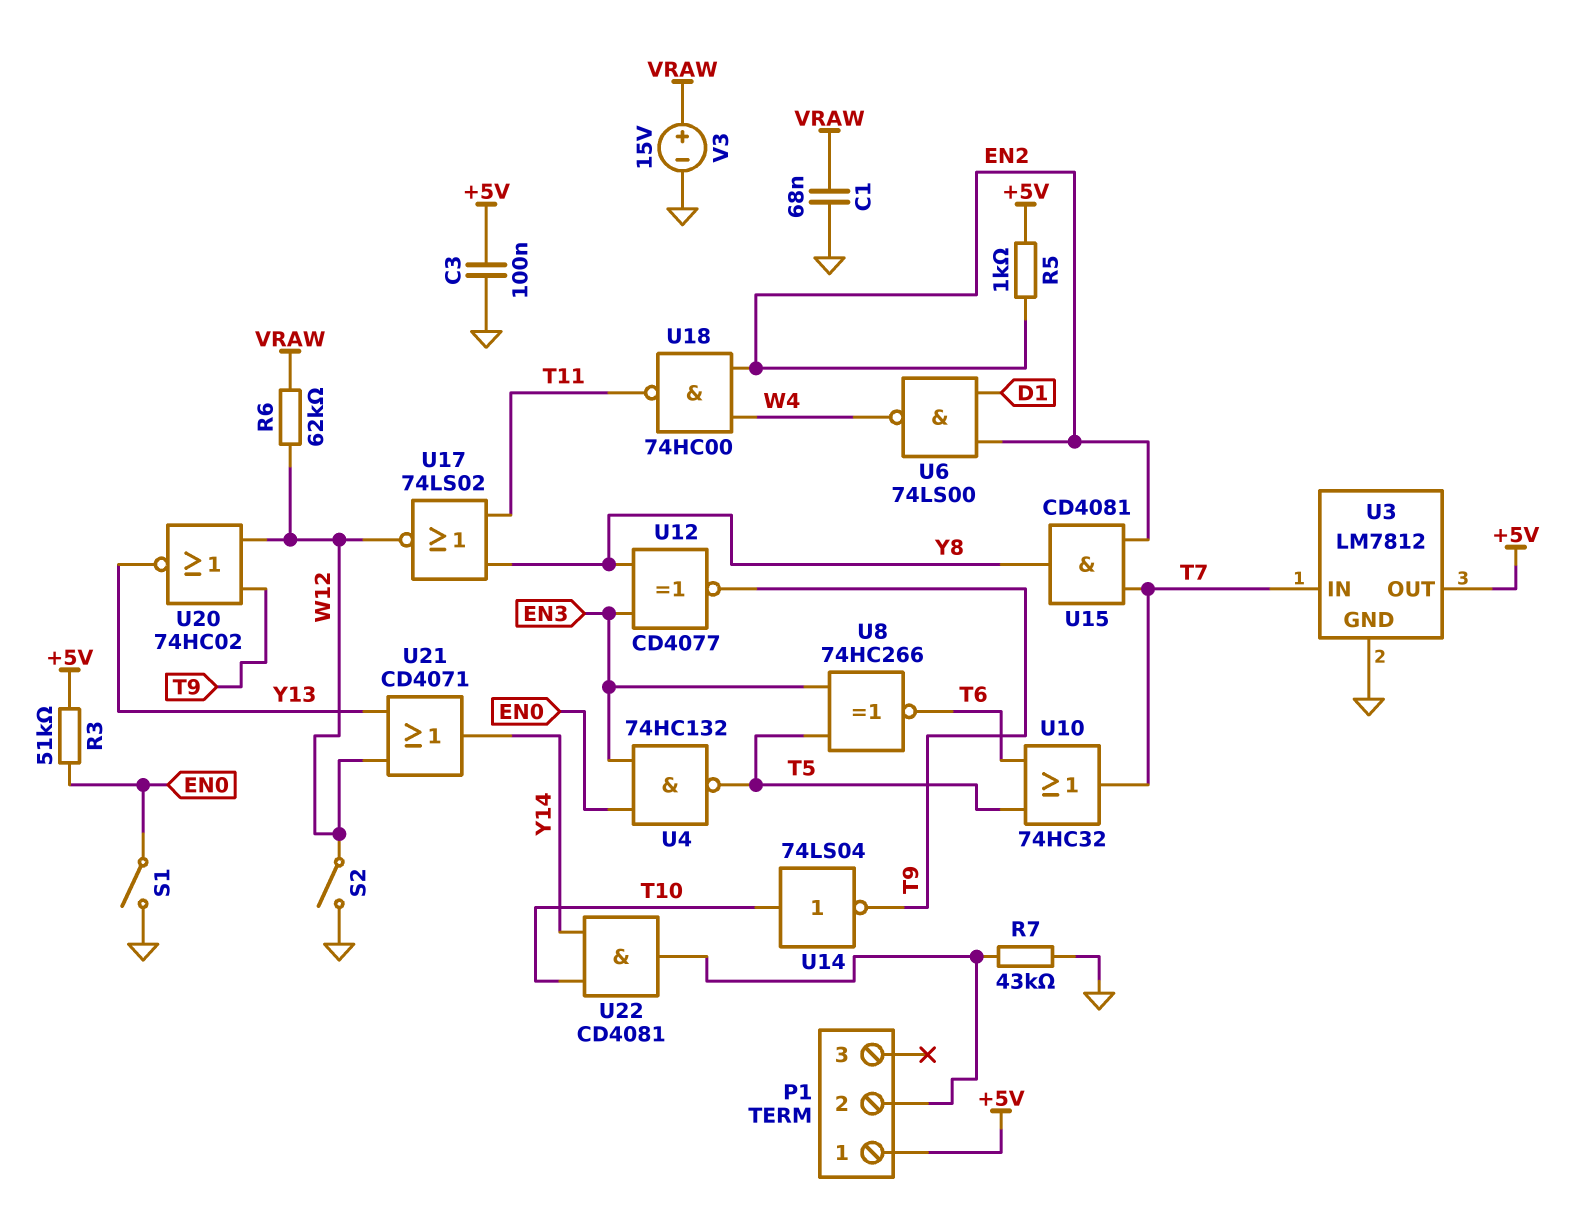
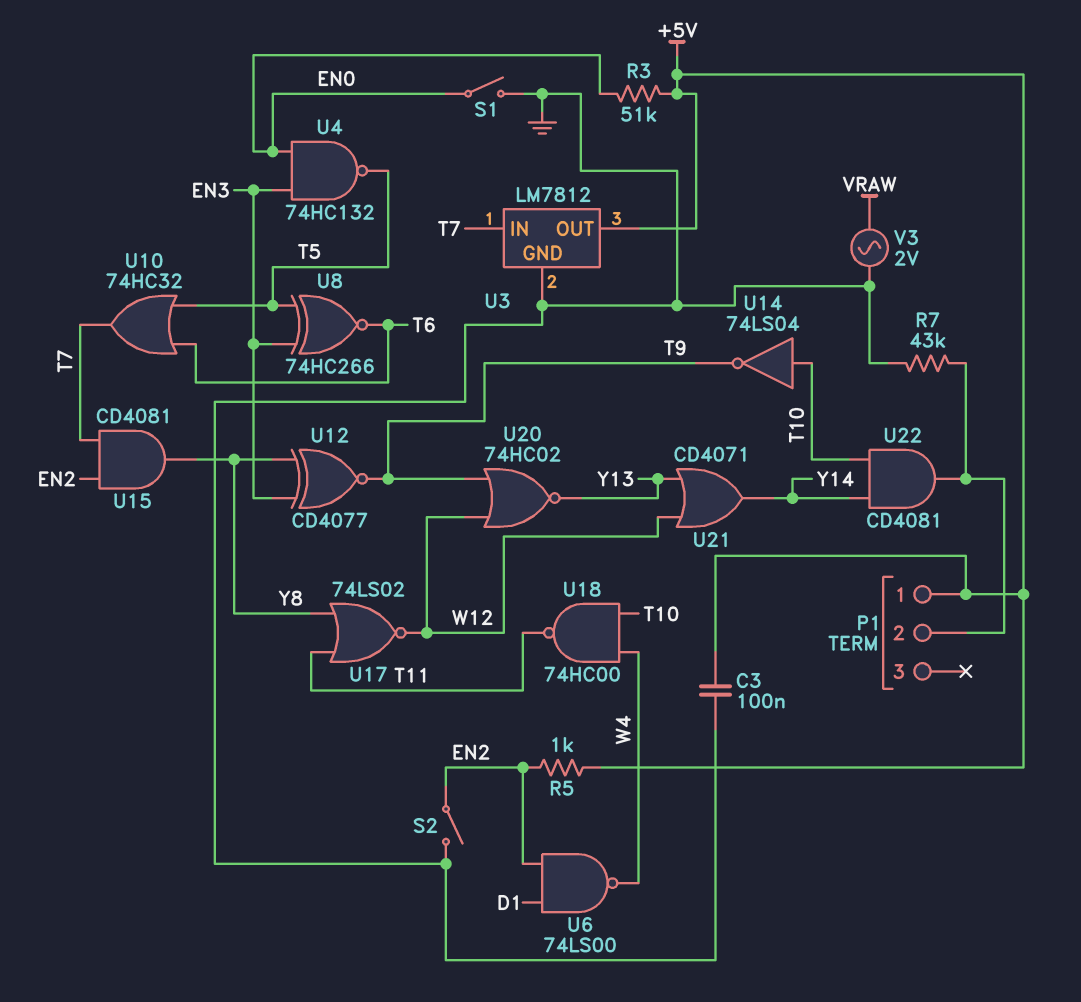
C1: 68nF (GND, VRAW) -> none
R6: 62k (VRAW, W12) -> none
S2: switch (GND, W12) -> switch (EN2, GND)
U18: NAND 74HC00 (in EN2, in W4, out T11) -> NAND 74HC00 (in T10, in W4, out T11)
V3: 15V (plus VRAW, minus GND) -> AC 2V (GND, VRAW)

